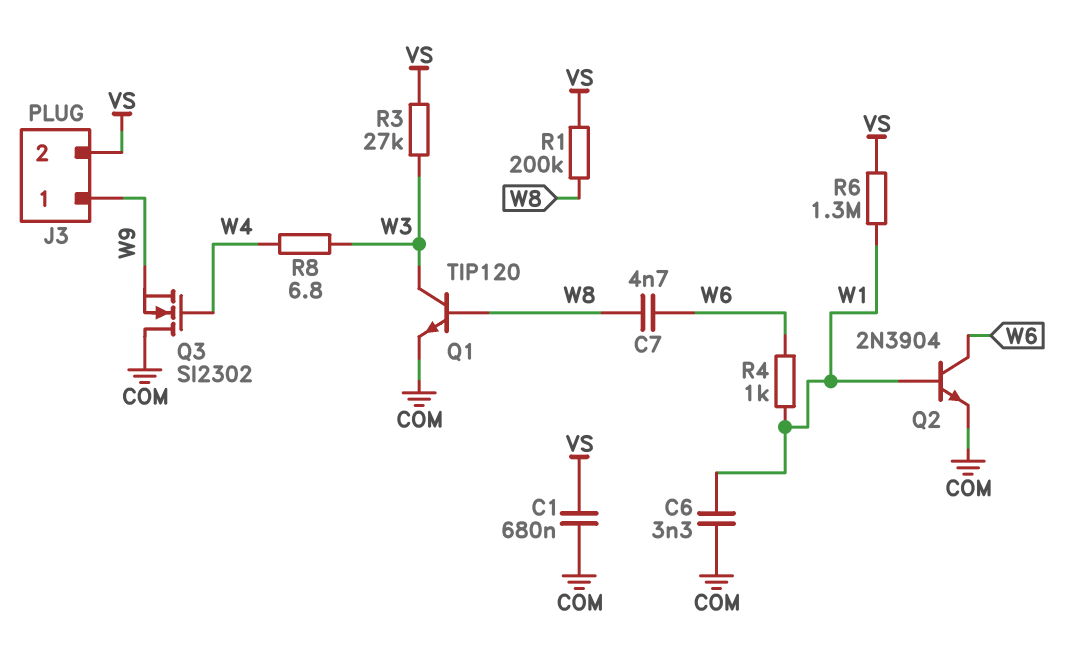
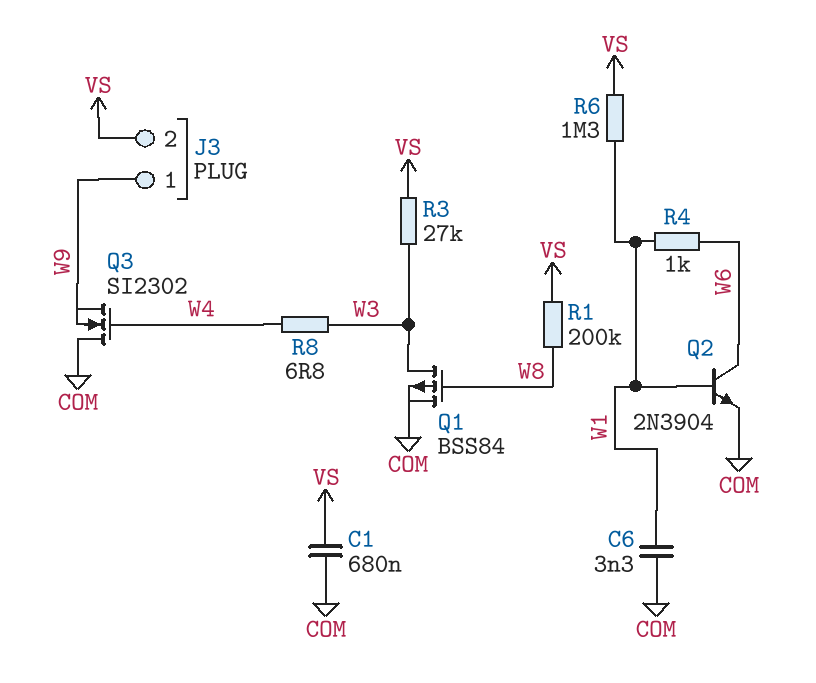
C7: 4.7nF (W6, W8) -> none
Q1: NPN TIP120 (B W8, C W3, E COM) -> PMOS BSS84 (G W8, D W3, S COM)

